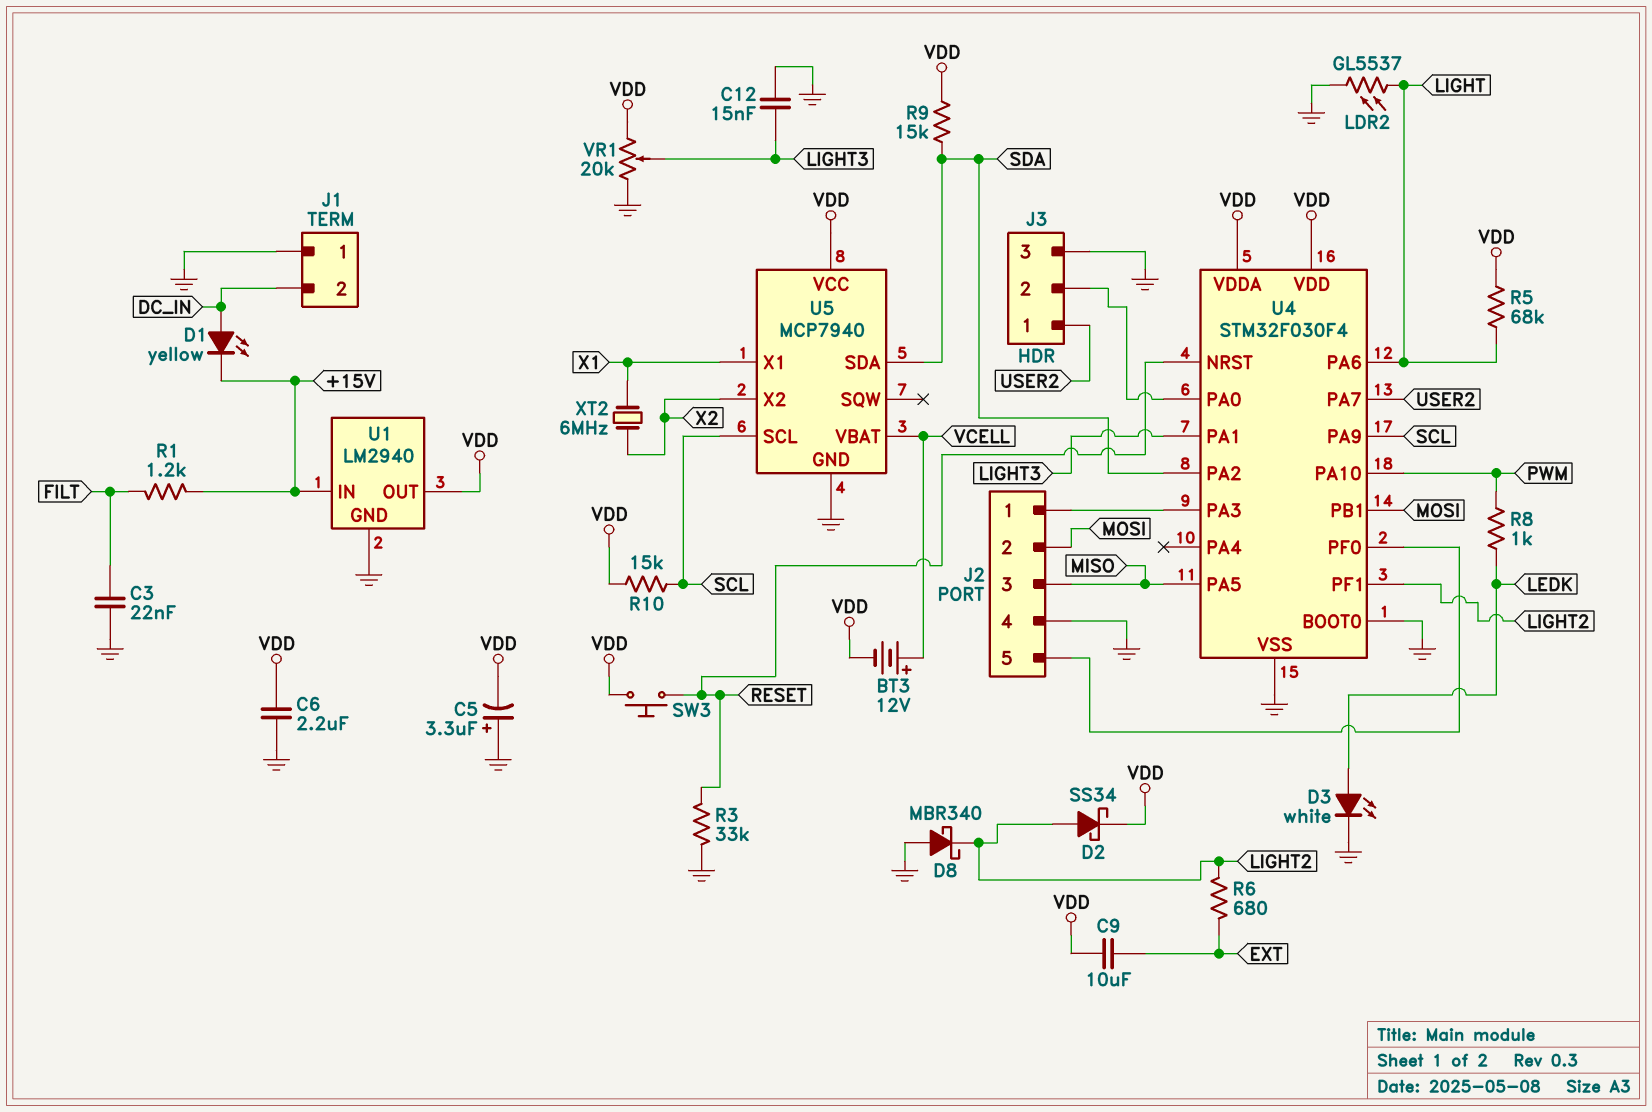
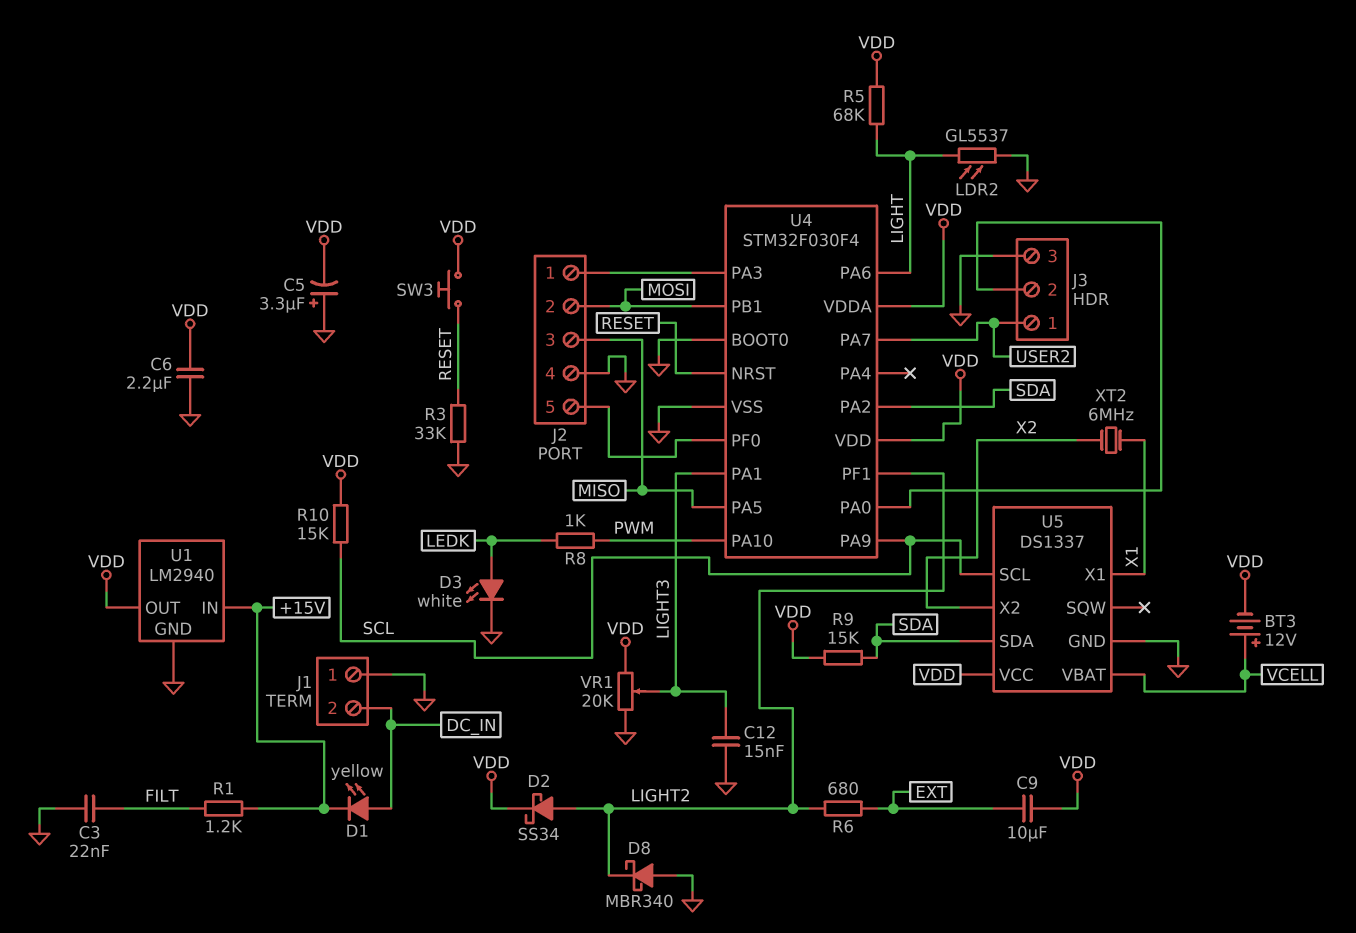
U5: MCP7940 -> DS1337

